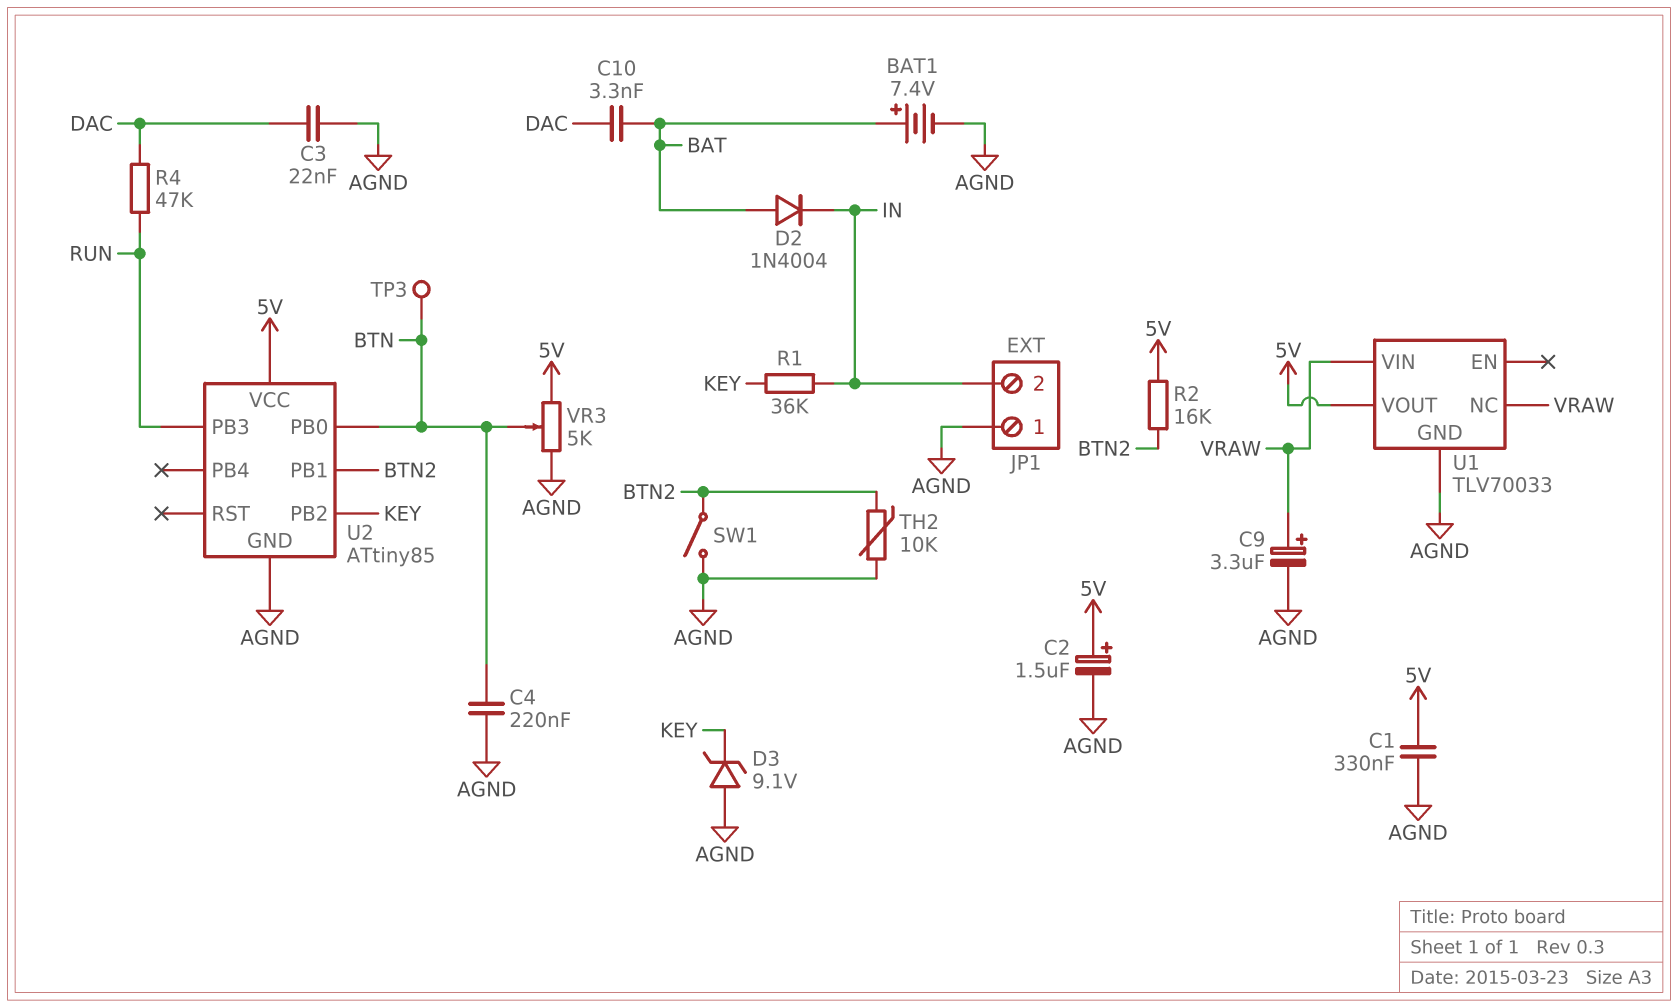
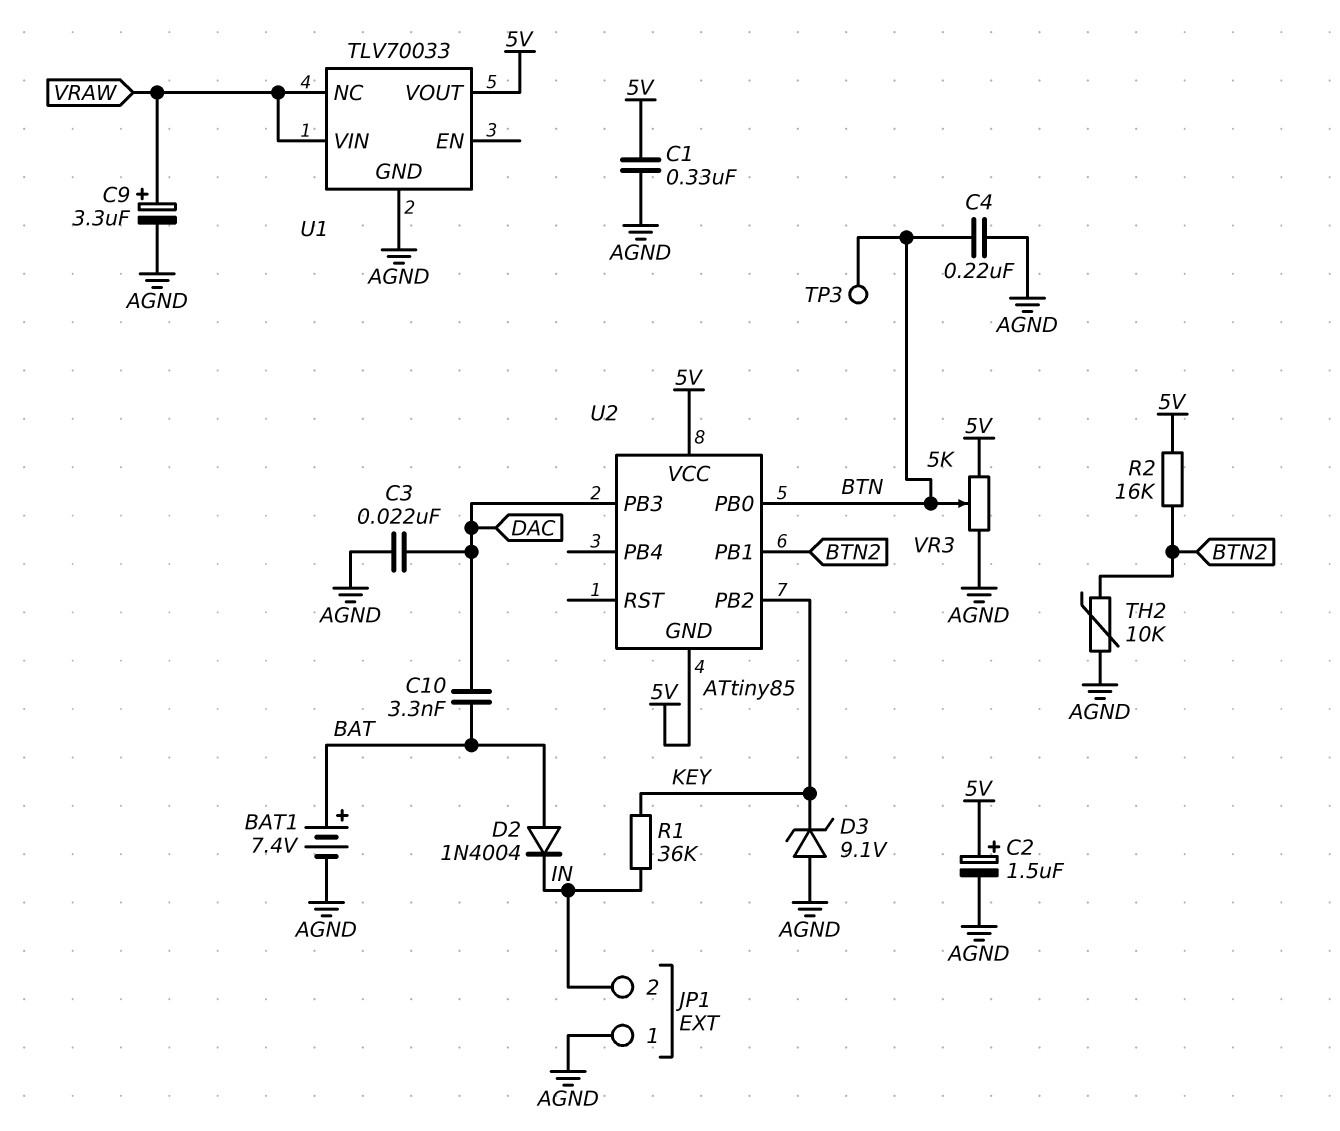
R4: 47k (DAC, RUN) -> none
SW1: switch (AGND, BTN2) -> none
U2 pin GND: AGND -> 5V
U2 pin PB3: RUN -> DAC

